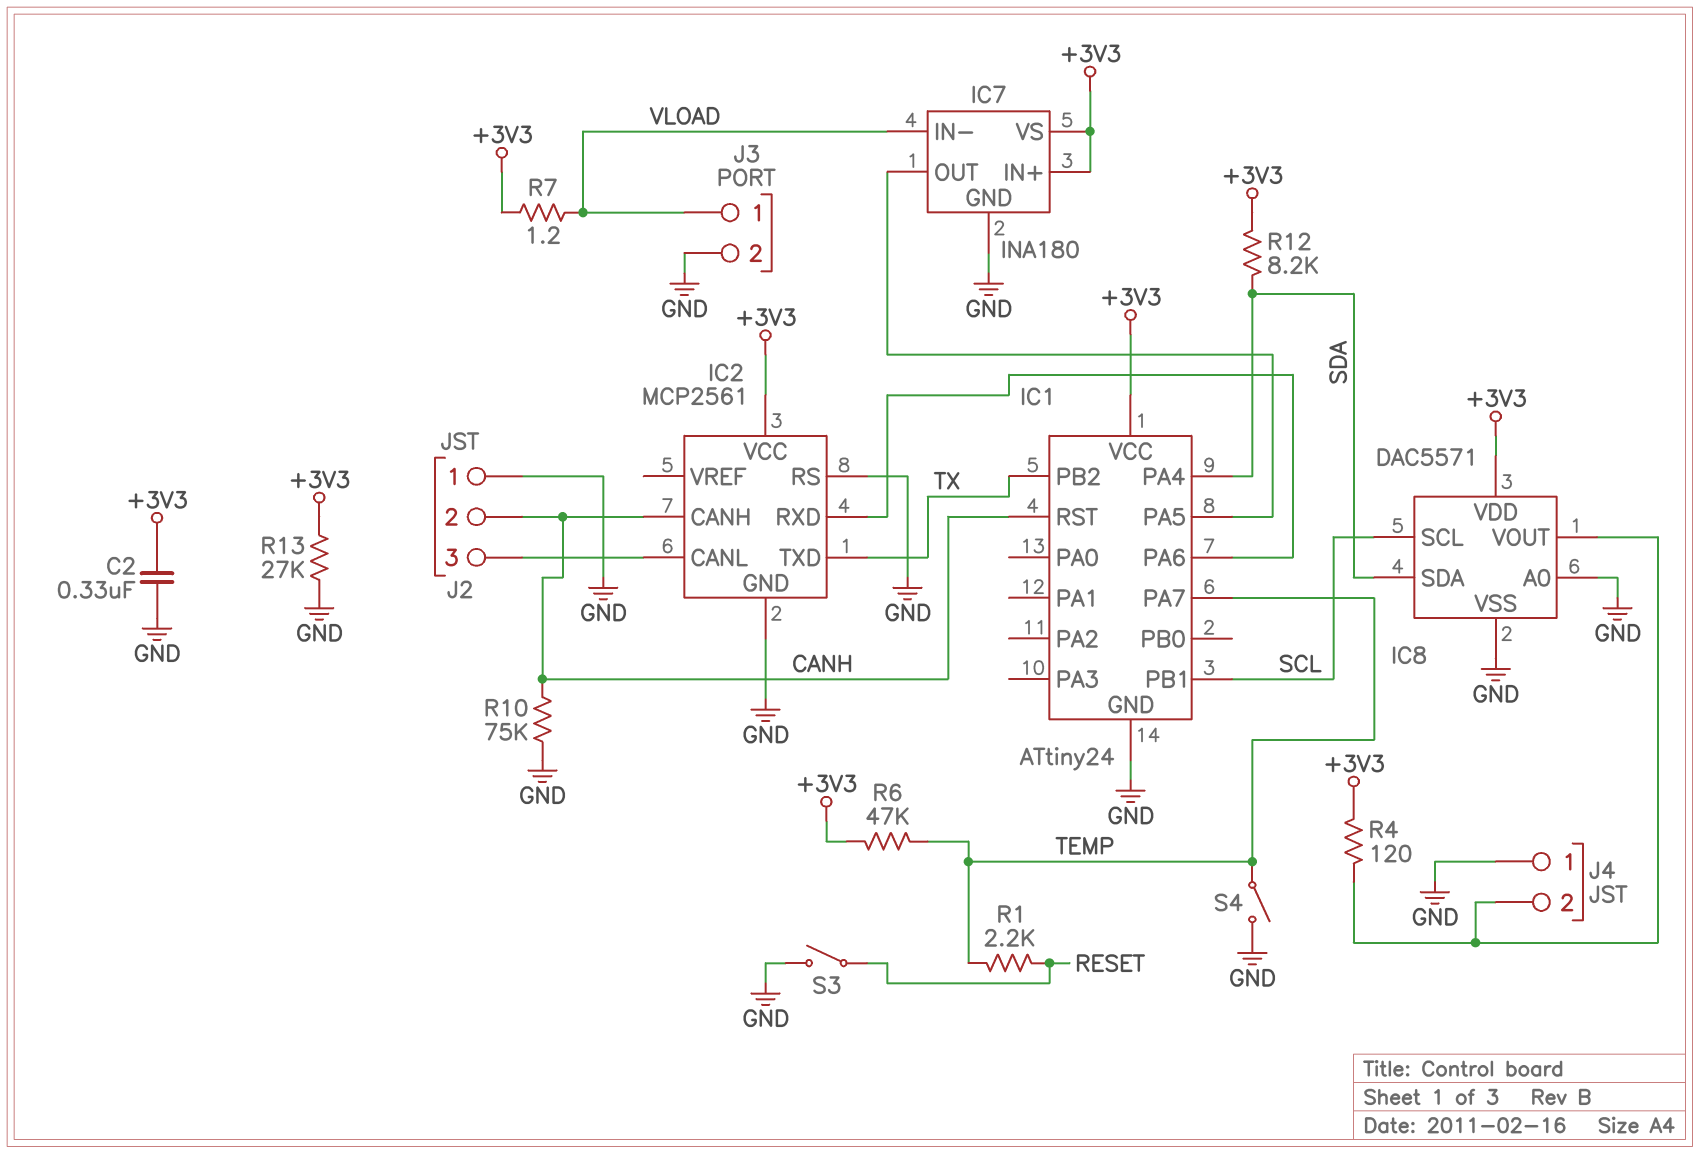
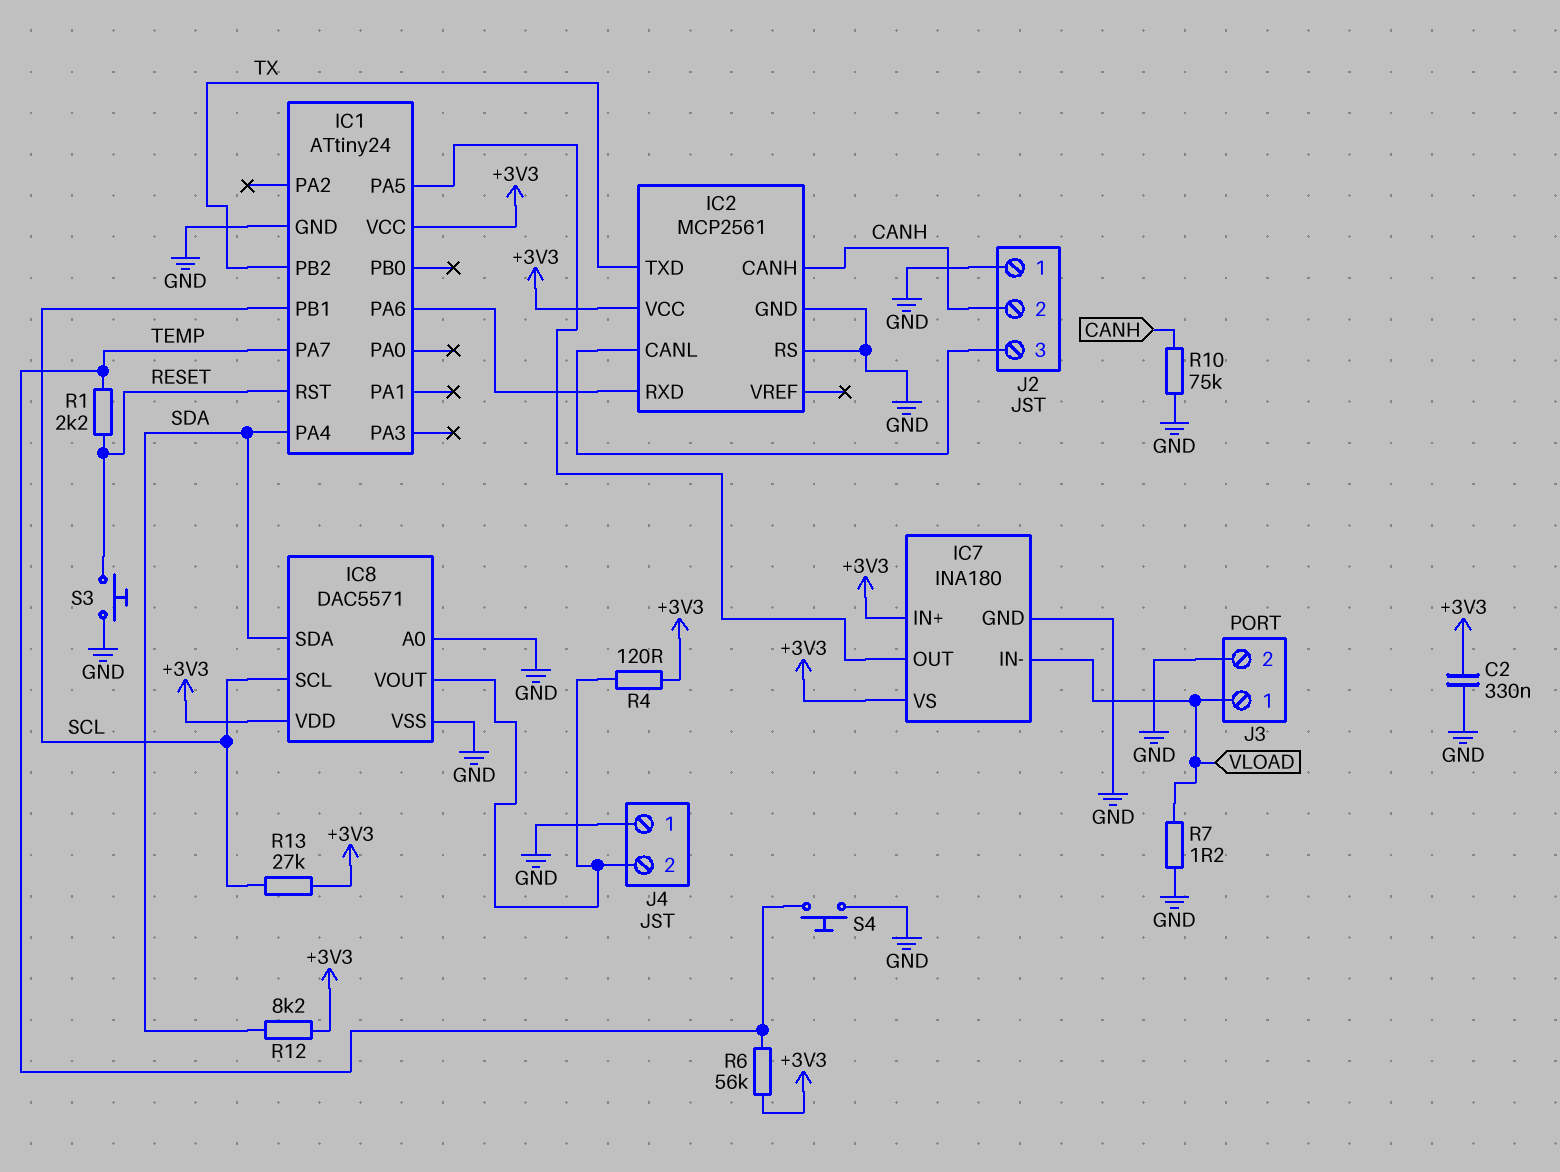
IC1 pin RST: CANH -> RESET
R6: 47k (+3V3, TEMP) -> 56k (+3V3, TEMP)
R7: 1.2 (+3V3, VLOAD) -> 1.2 (GND, VLOAD)
R13: 27k (+3V3, GND) -> 27k (+3V3, SCL)
S3: switch (GND, RESET) -> button (GND, RESET)
S4: switch (GND, TEMP) -> button (GND, TEMP)

